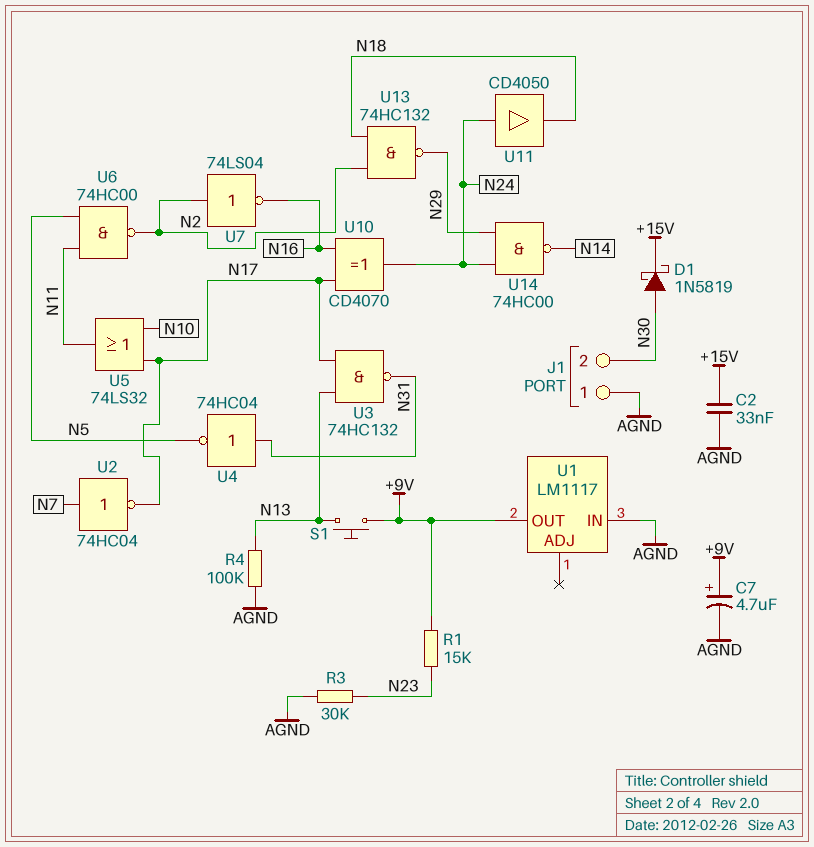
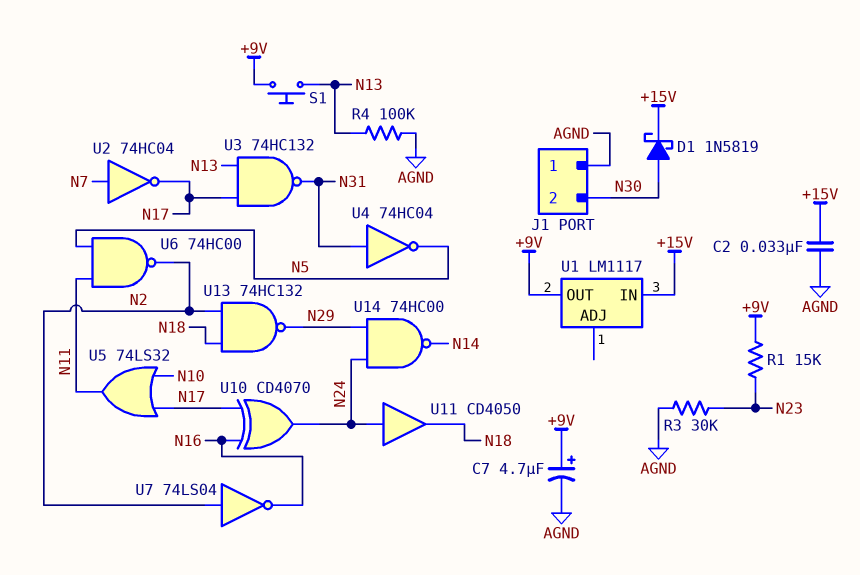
U1 pin IN: AGND -> +15V

